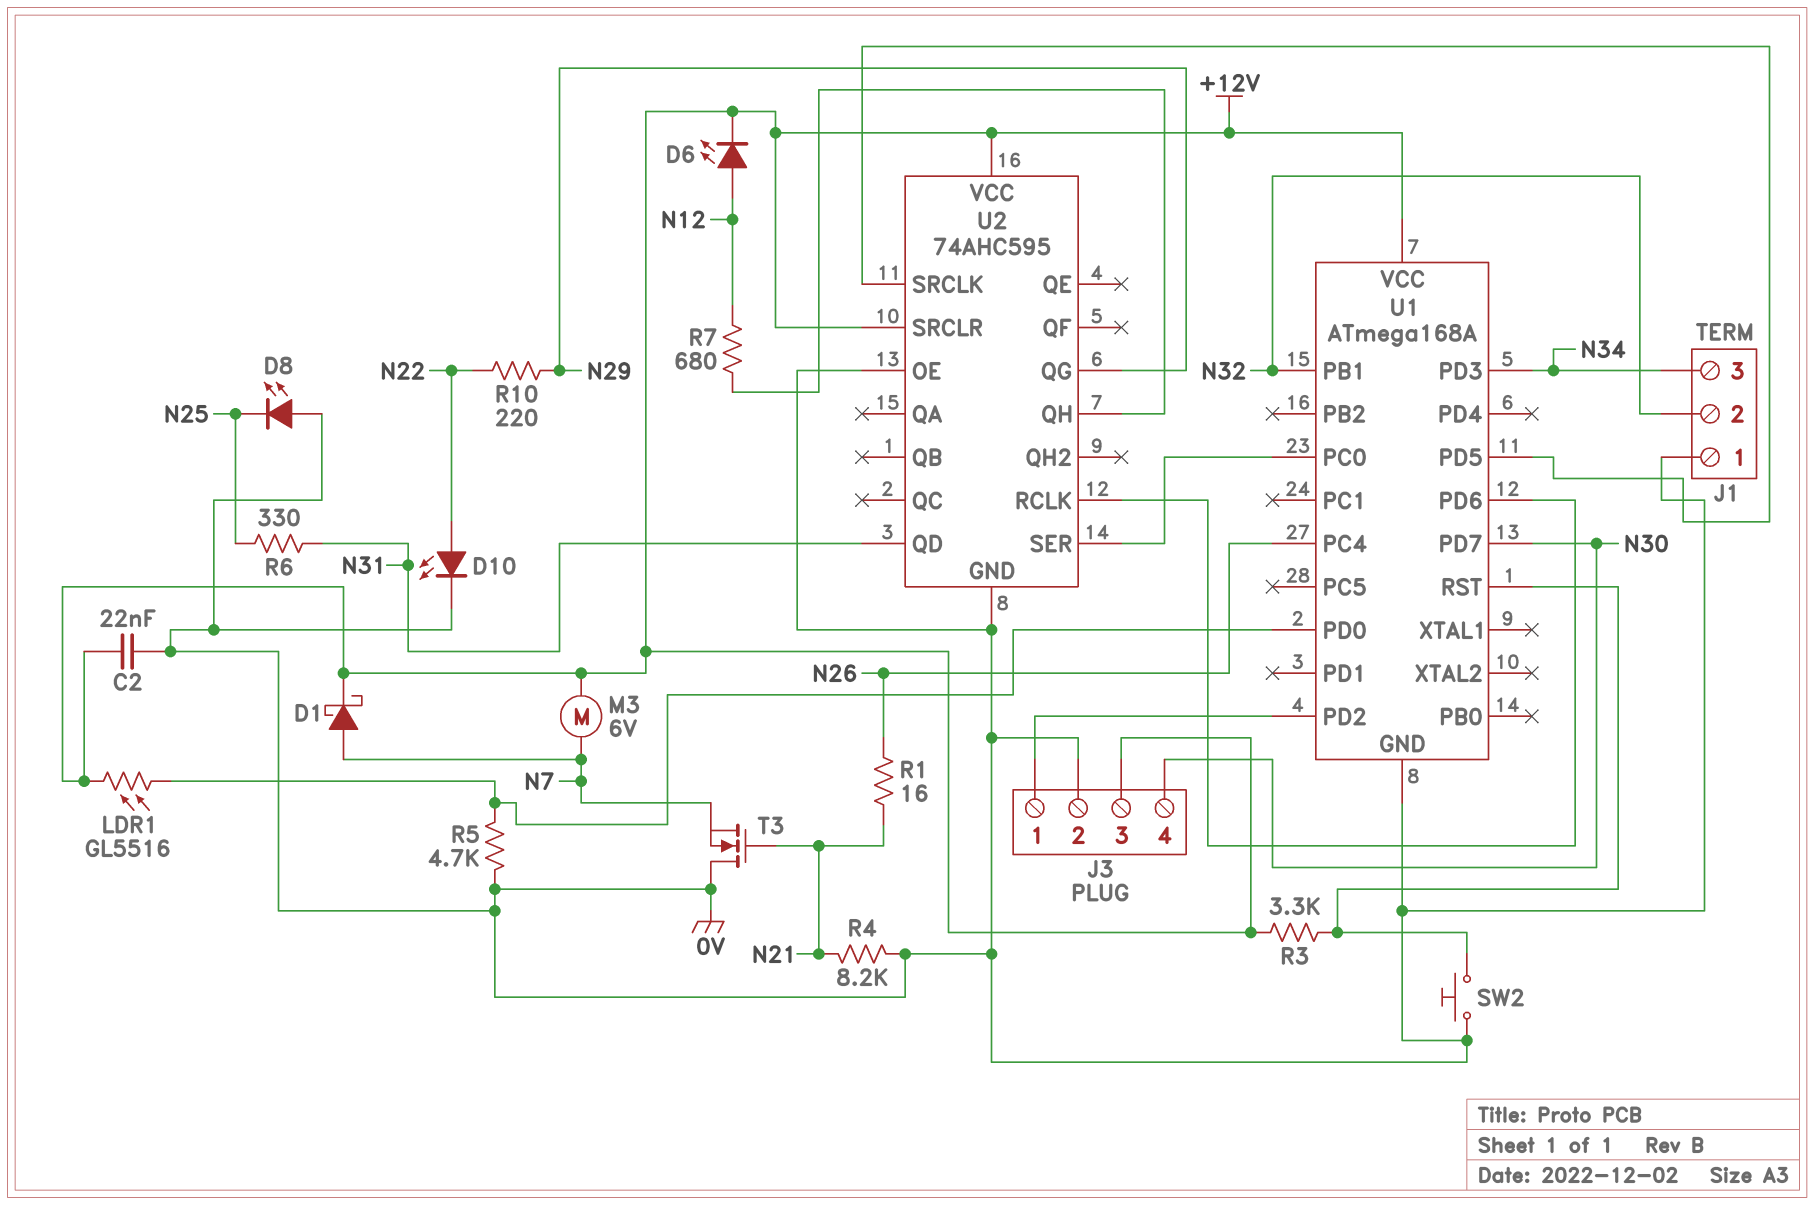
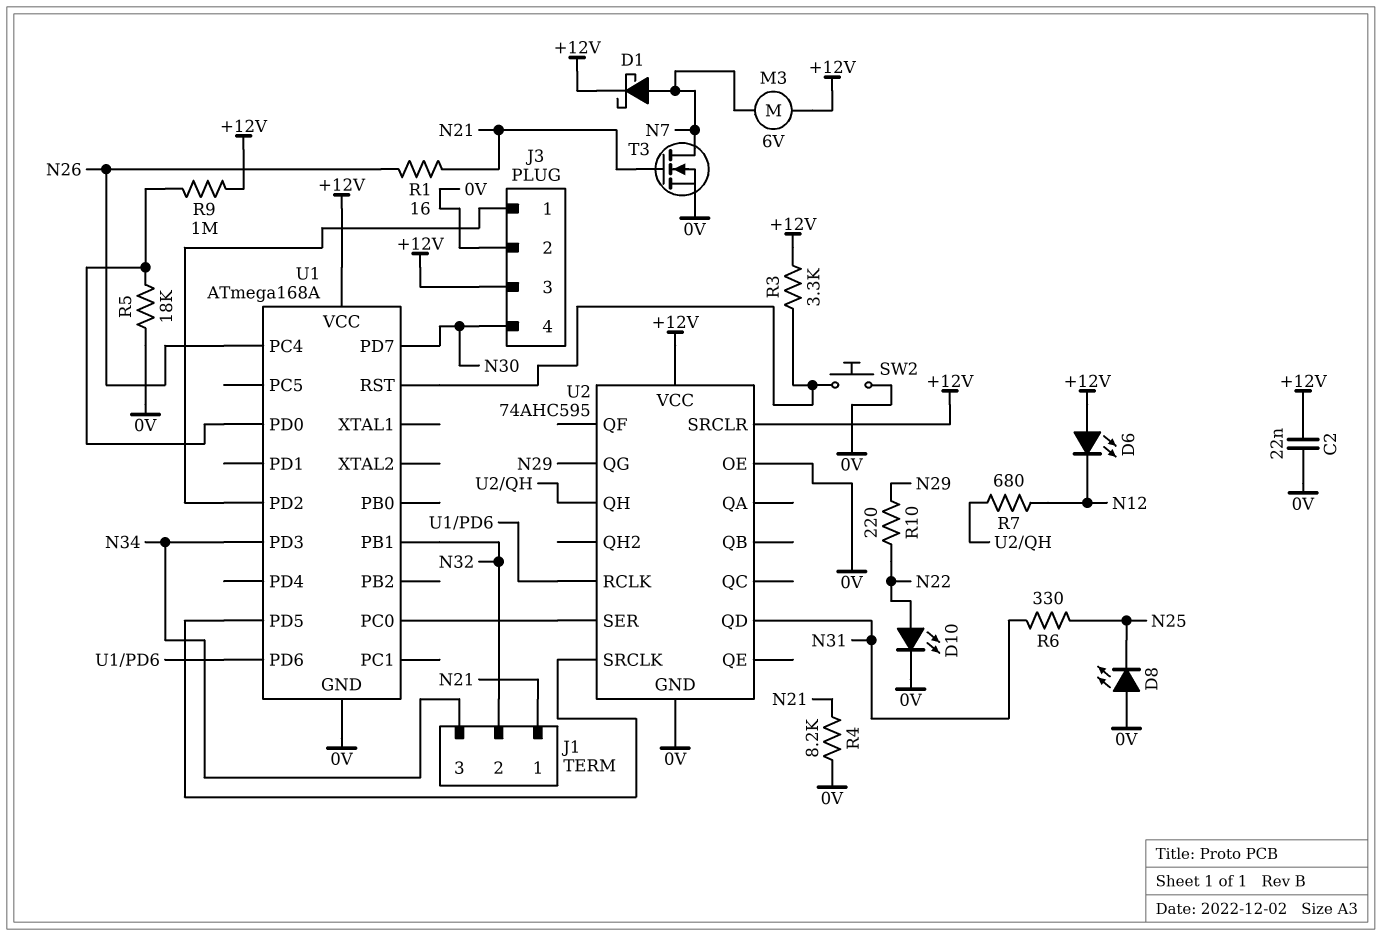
D6: LED (A N12, K +12V) -> LED (A +12V, K N12)
J1 pin 1: 0V -> N21
LDR1: GL5516 (+12V, U1/PD0) -> none
R5: 4.7k (0V, U1/PD0) -> 18k (0V, U1/PD0)
R9: none -> 1M (+12V, U1/PD0)
T3: NMOS (G N21, D 0V, S N7) -> NMOS (G N21, D N7, S 0V)

